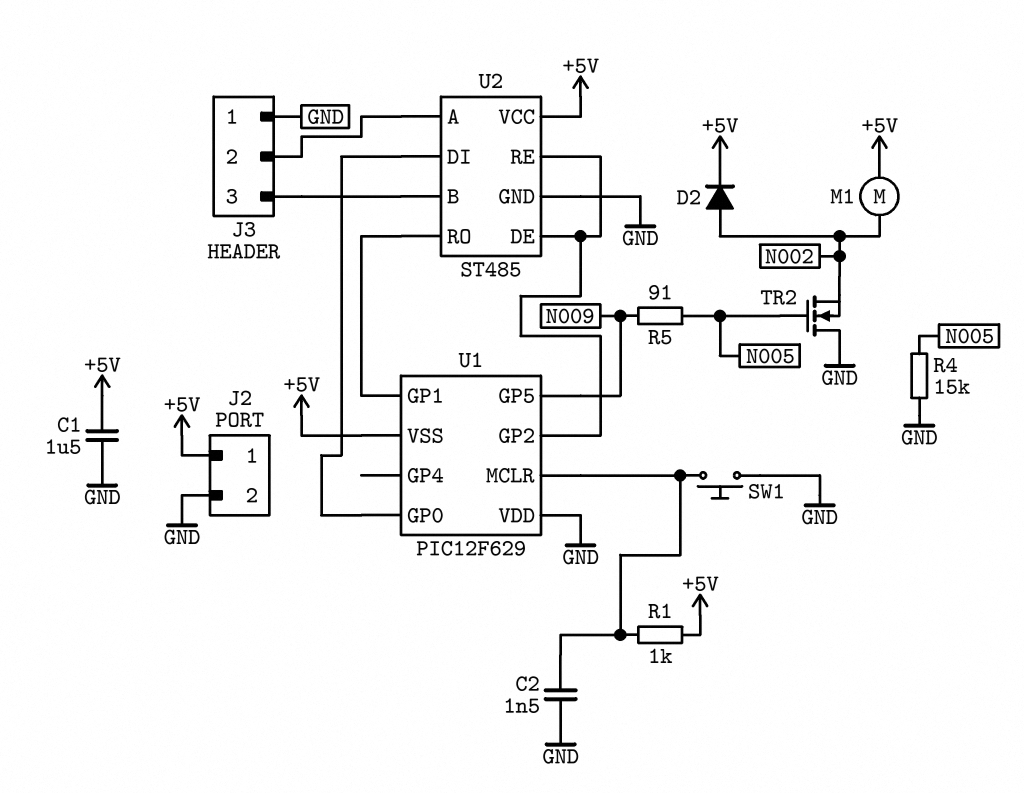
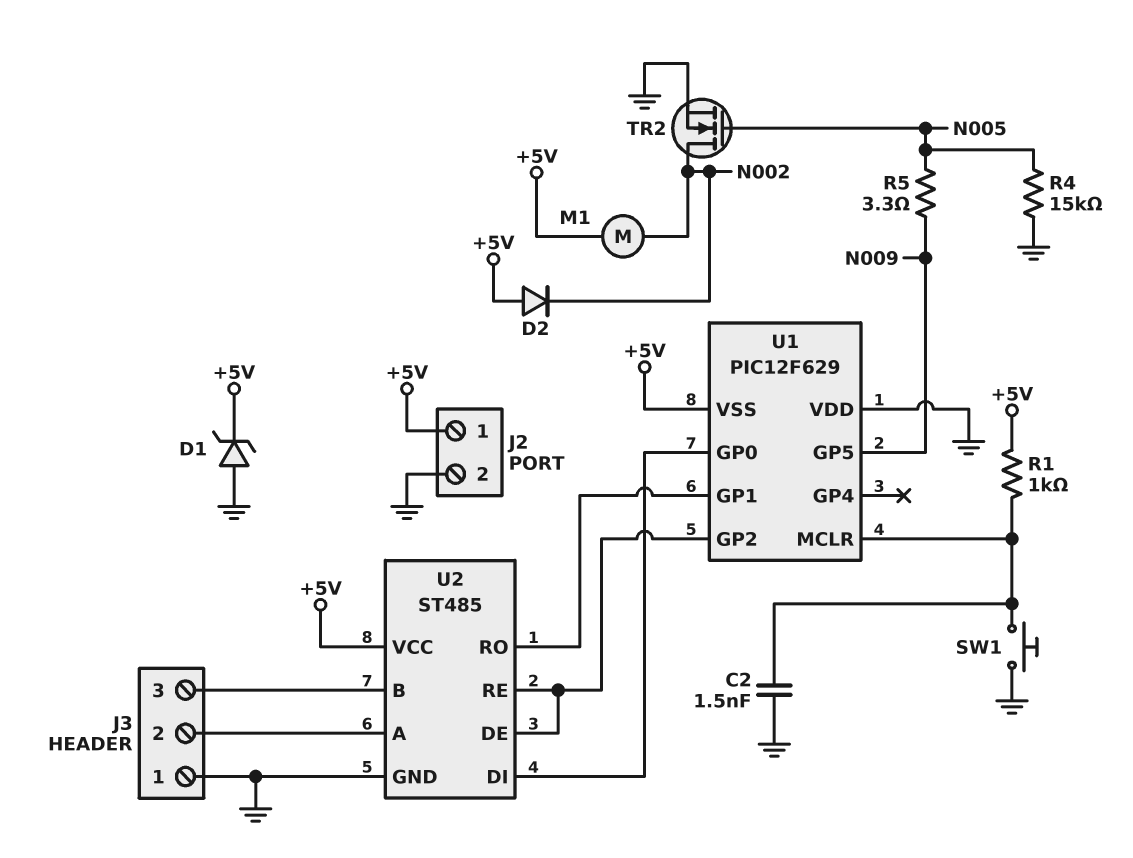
C1: 1.5uF (+5V, GND) -> none
D1: none -> zener (A GND, K +5V)
D2: diode (A N002, K +5V) -> diode (A +5V, K N002)
R5: 91 (N005, N009) -> 3.3 (N005, N009)
TR2: NMOS (G N005, D GND, S N002) -> NMOS (G N005, D N002, S GND)

